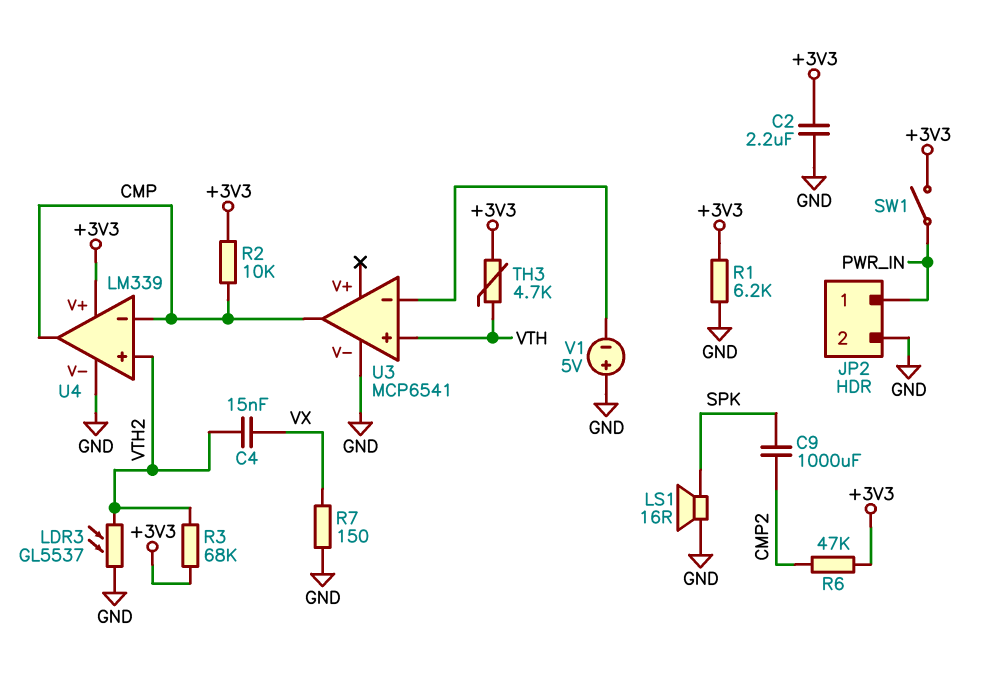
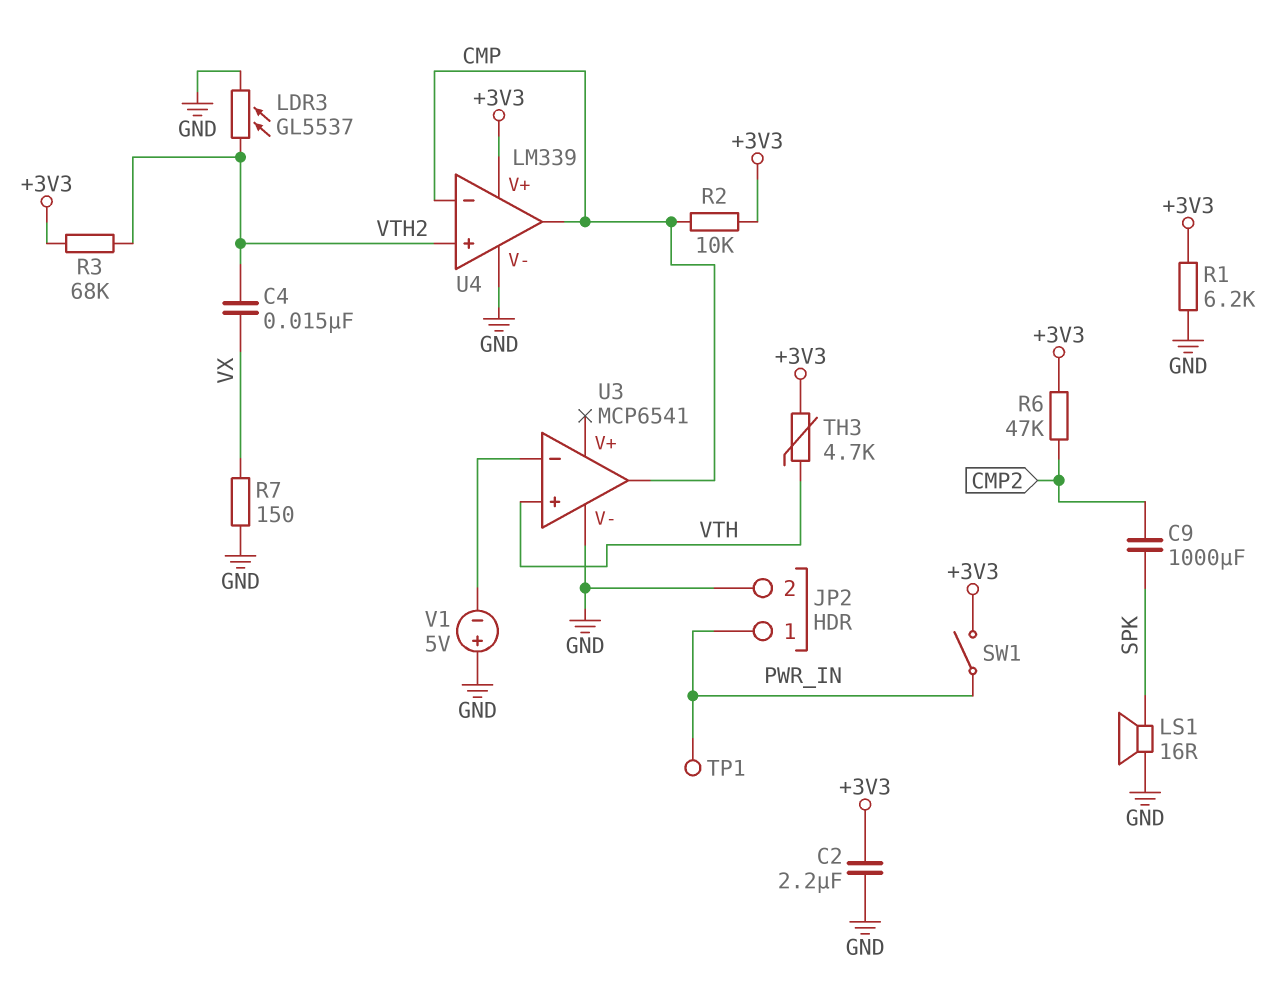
TP1: none -> test point (PWR_IN)

